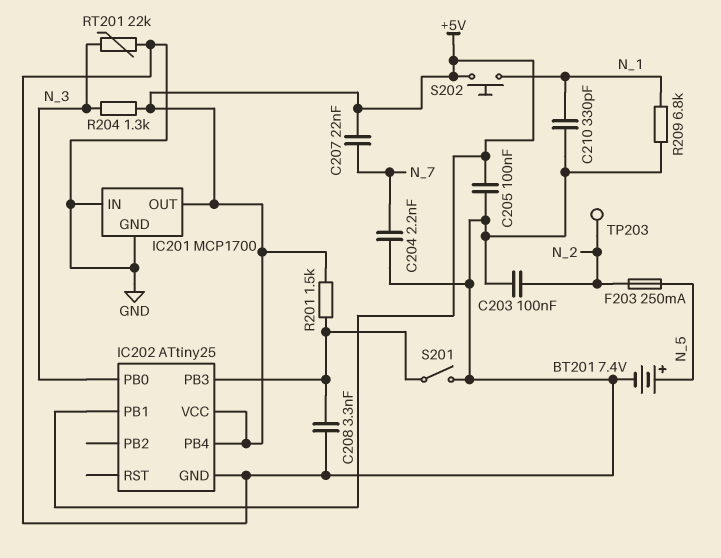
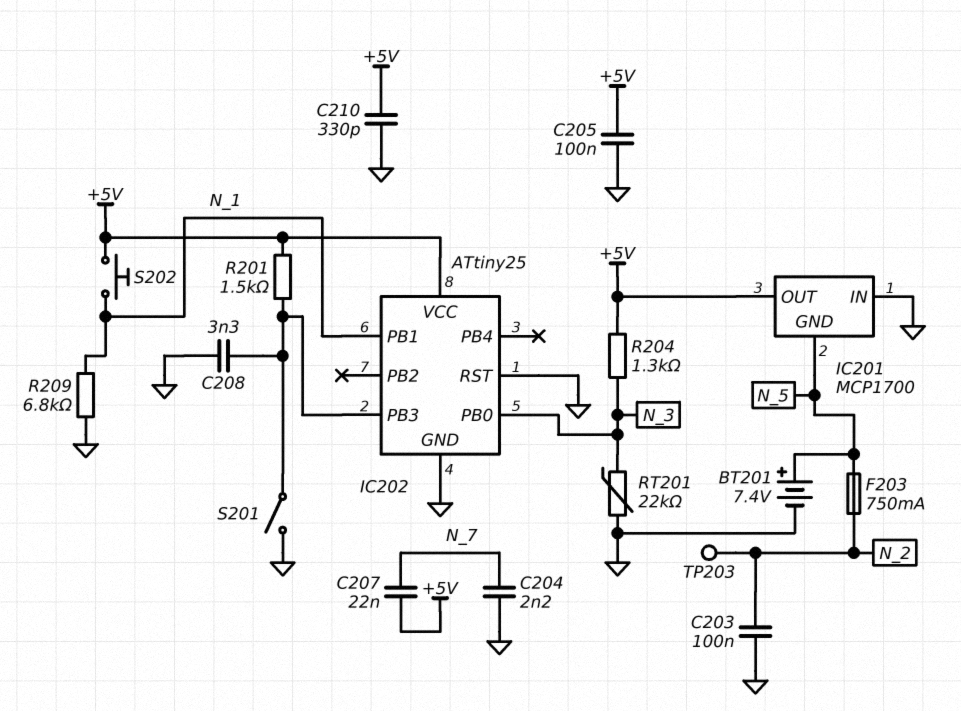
C210: 330pF (GND, N_1) -> 330pF (+5V, GND)
F203: 250mA (N_2, N_5) -> 750mA (N_2, N_5)
IC201 pin GND: GND -> N_5
IC202 pin PB1: +5V -> N_1
IC202 pin PB4: +5V -> none
IC202 pin RST: none -> GND

